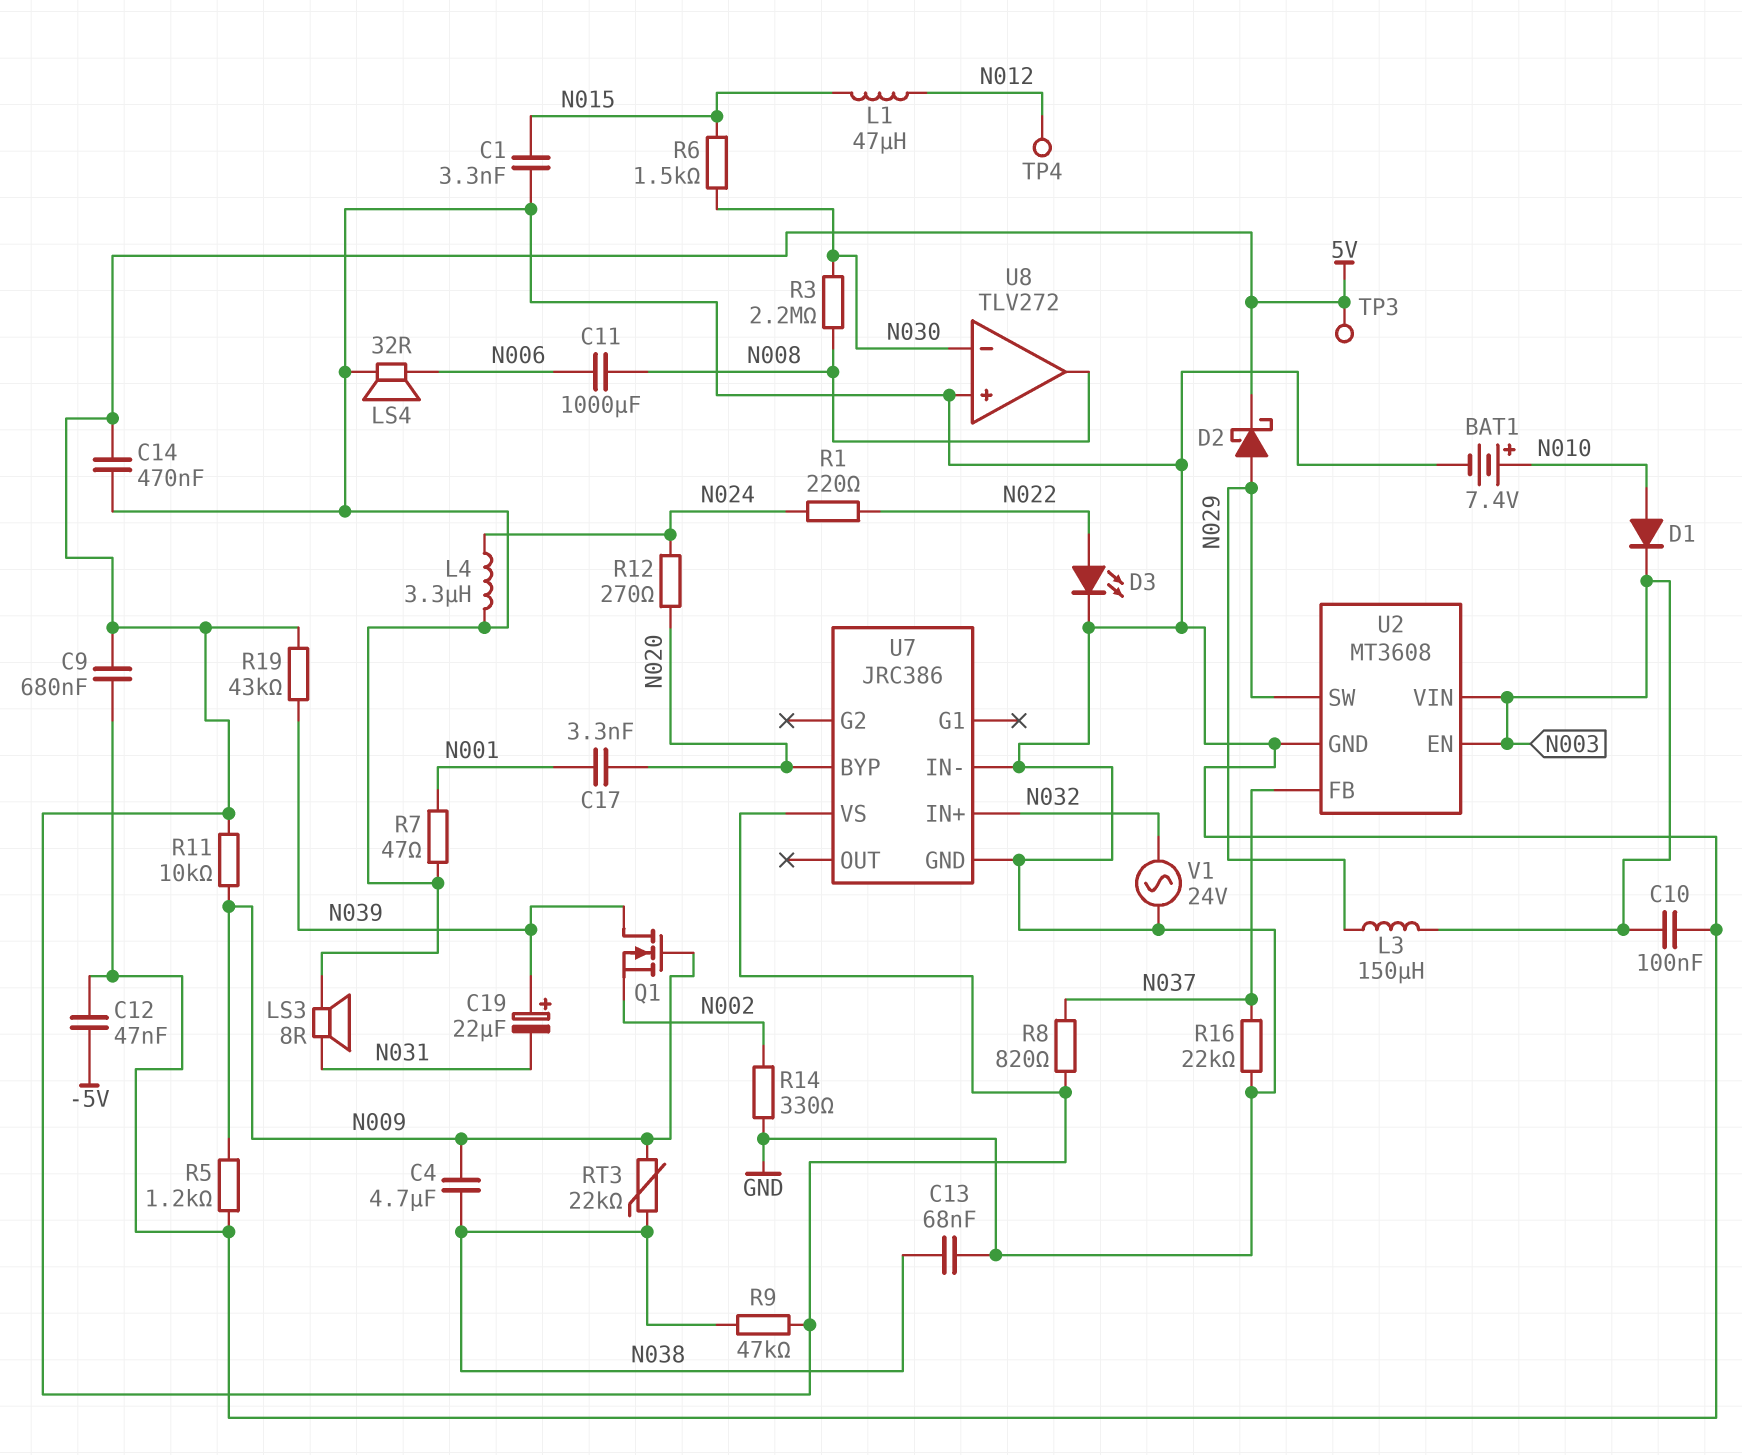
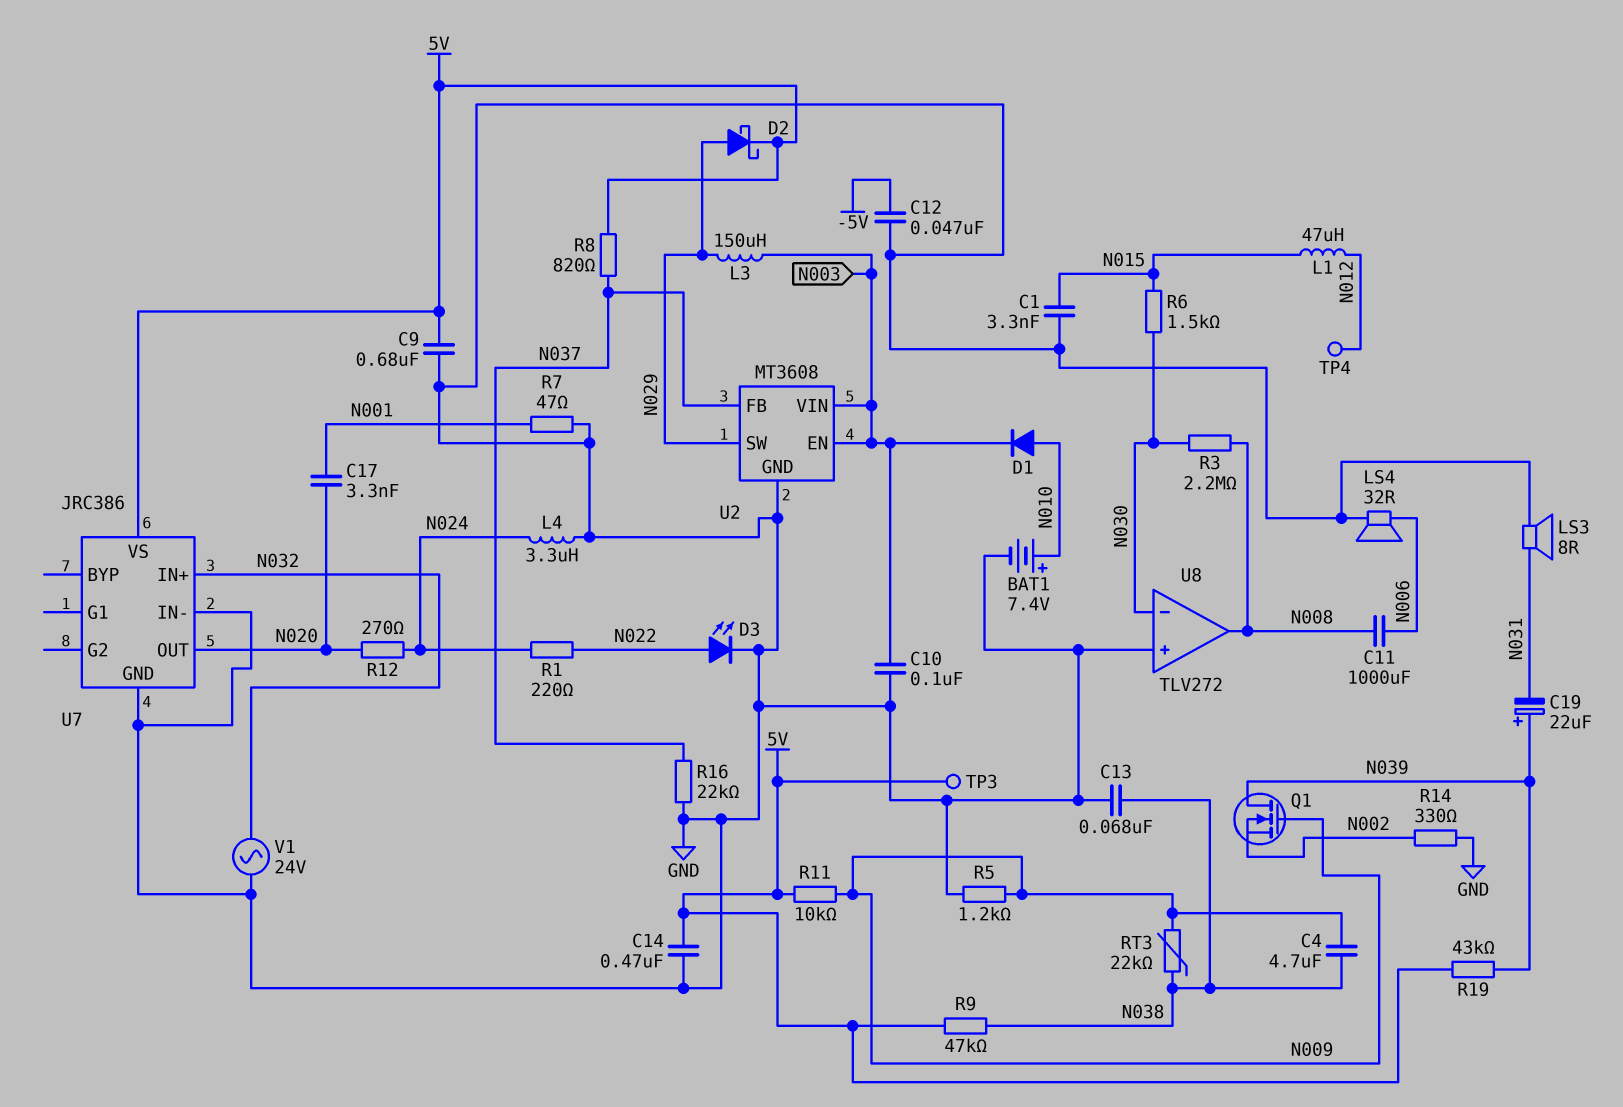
U7 pin BYP: N020 -> none
U7 pin OUT: none -> N020

